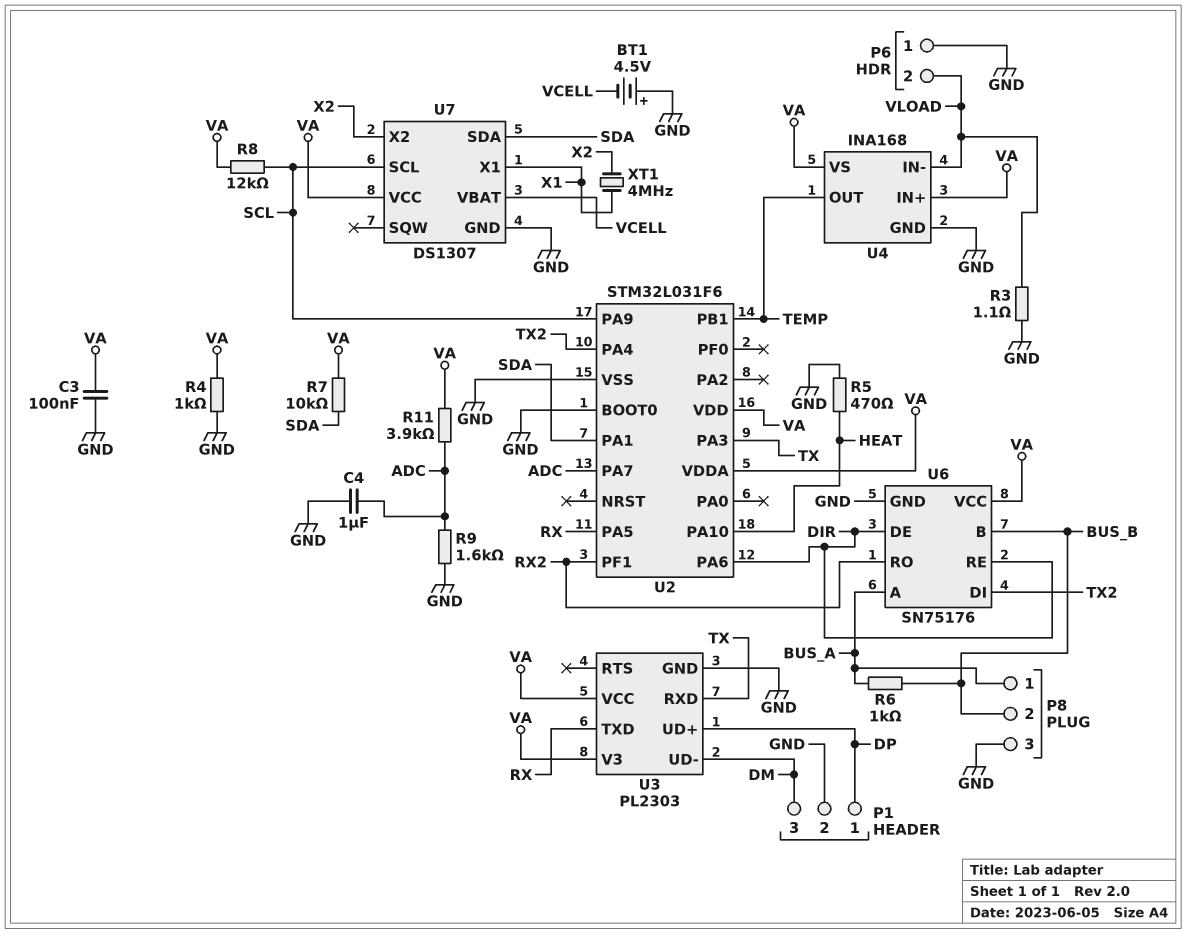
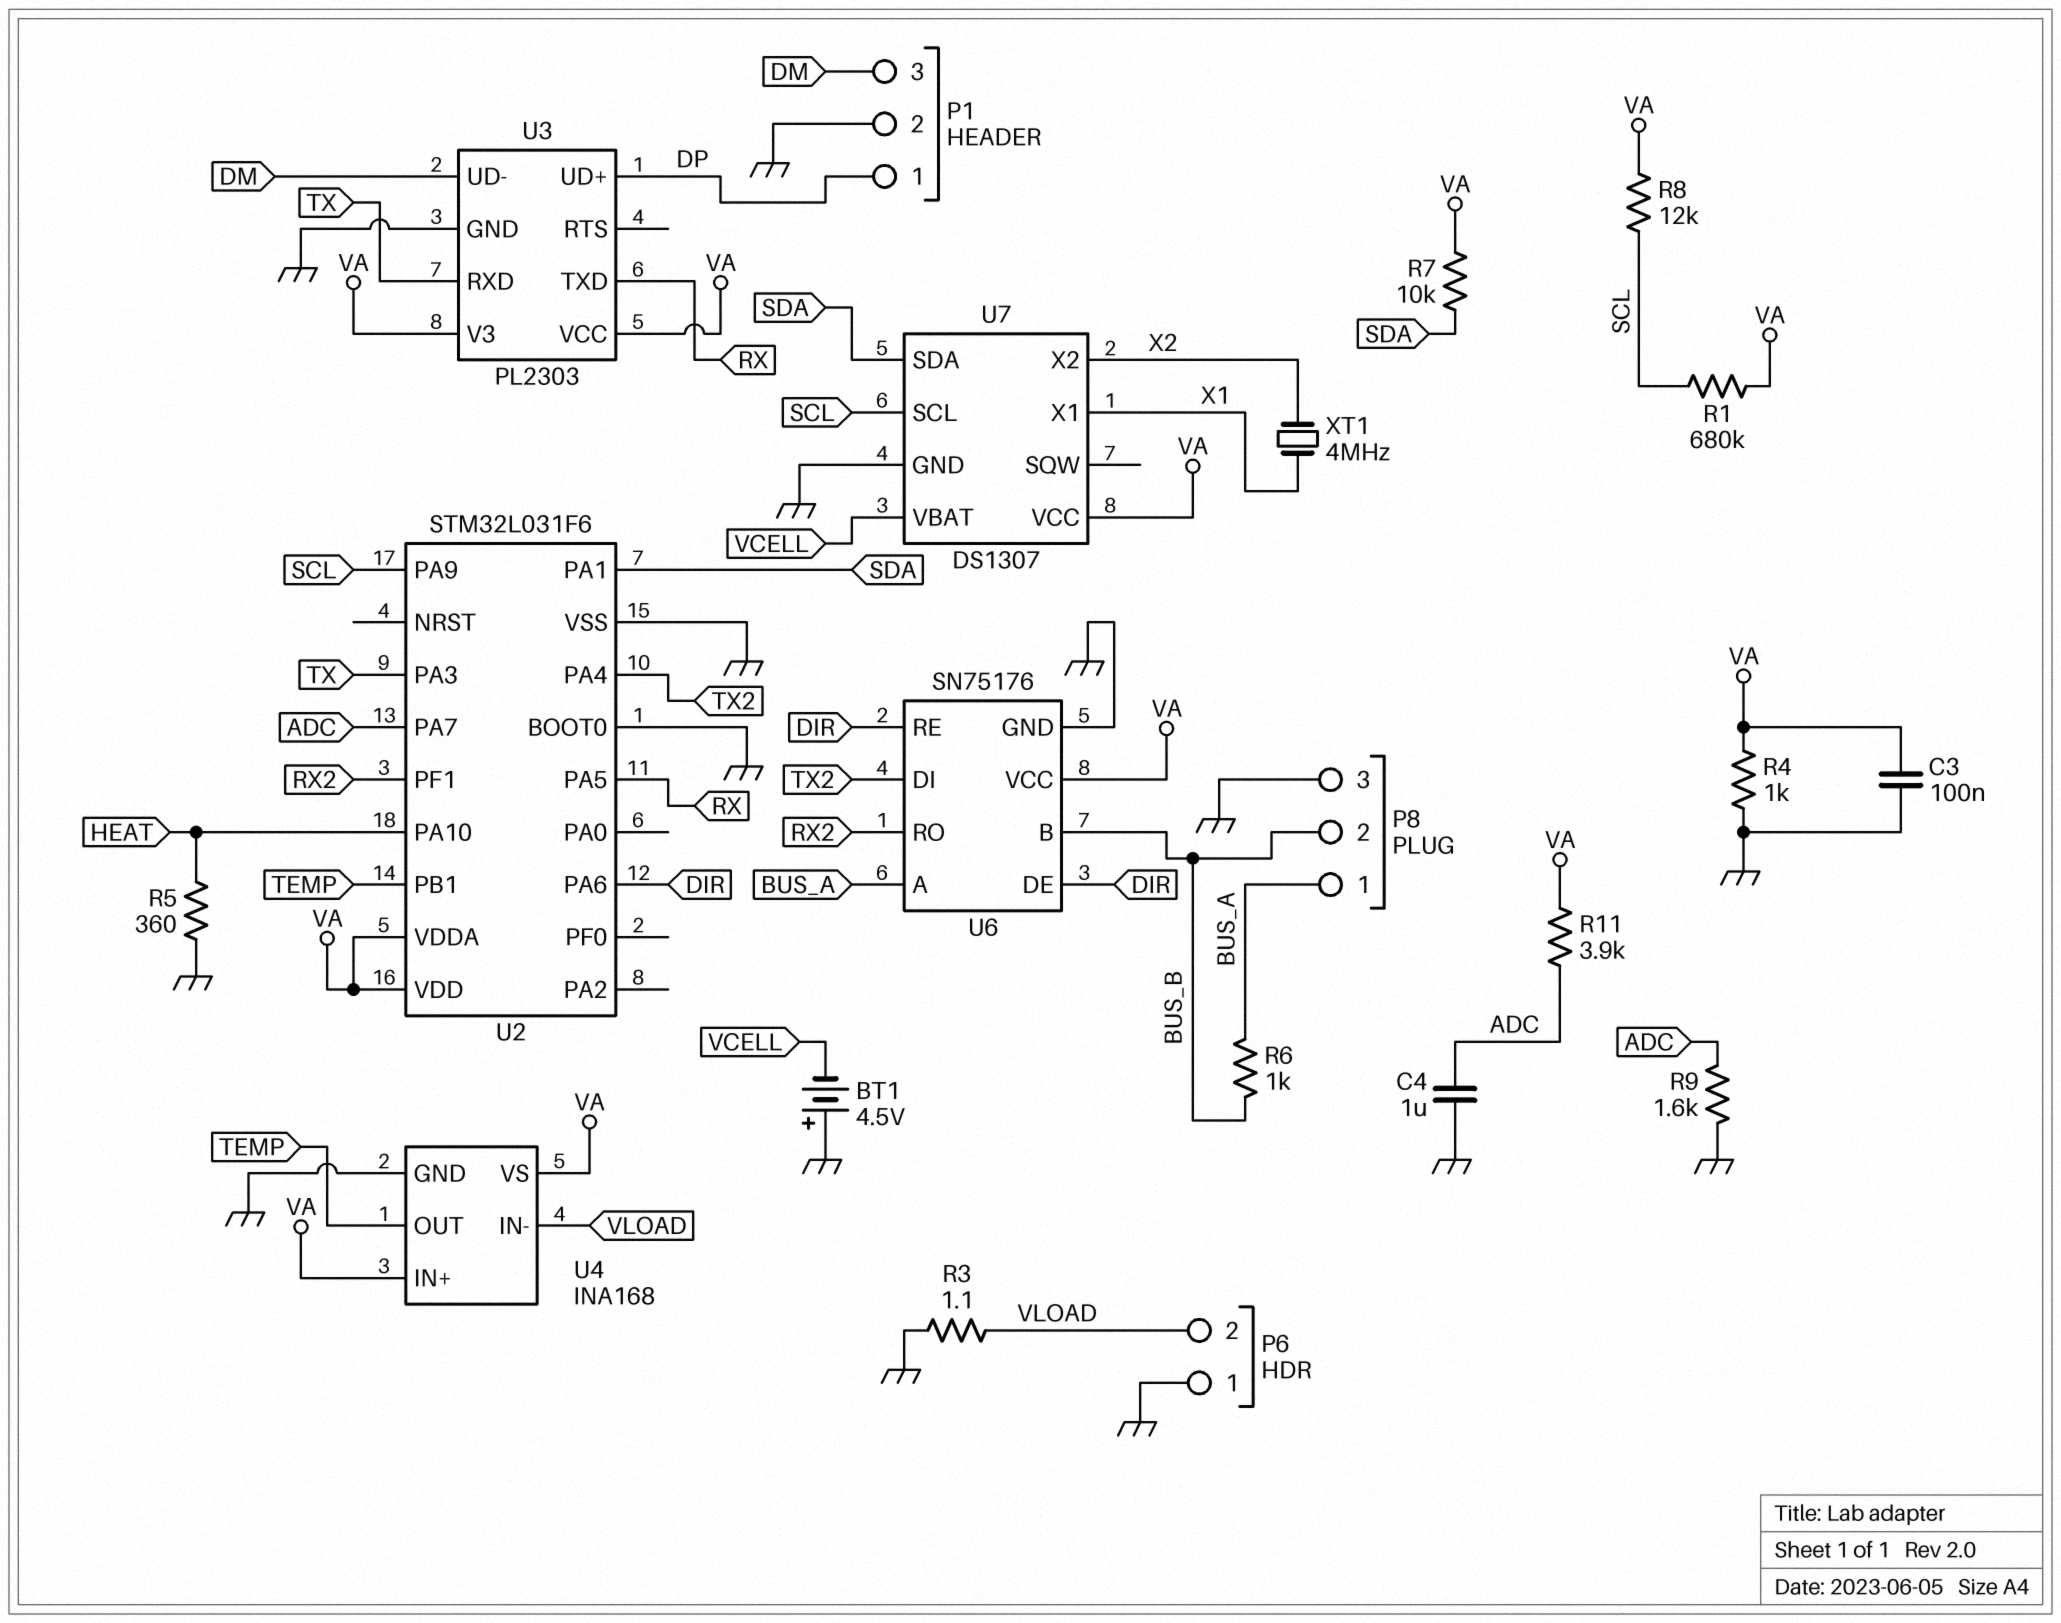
R1: none -> 680k (SCL, VA)
R5: 470 (GND, HEAT) -> 360 (GND, HEAT)

